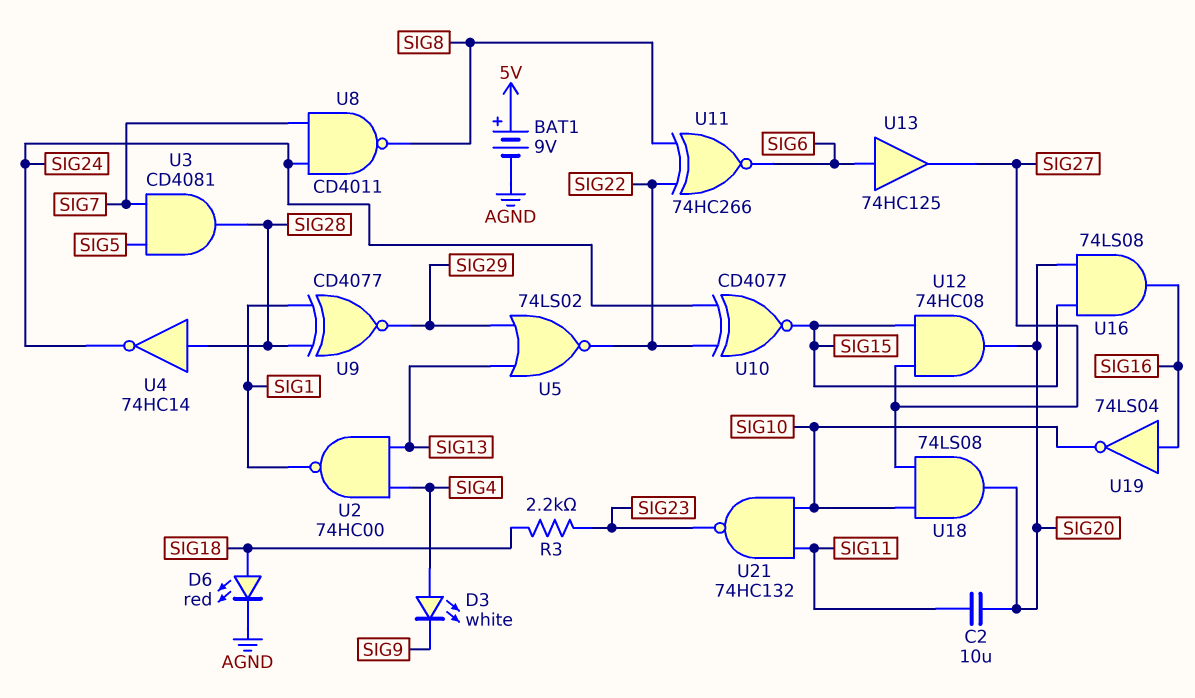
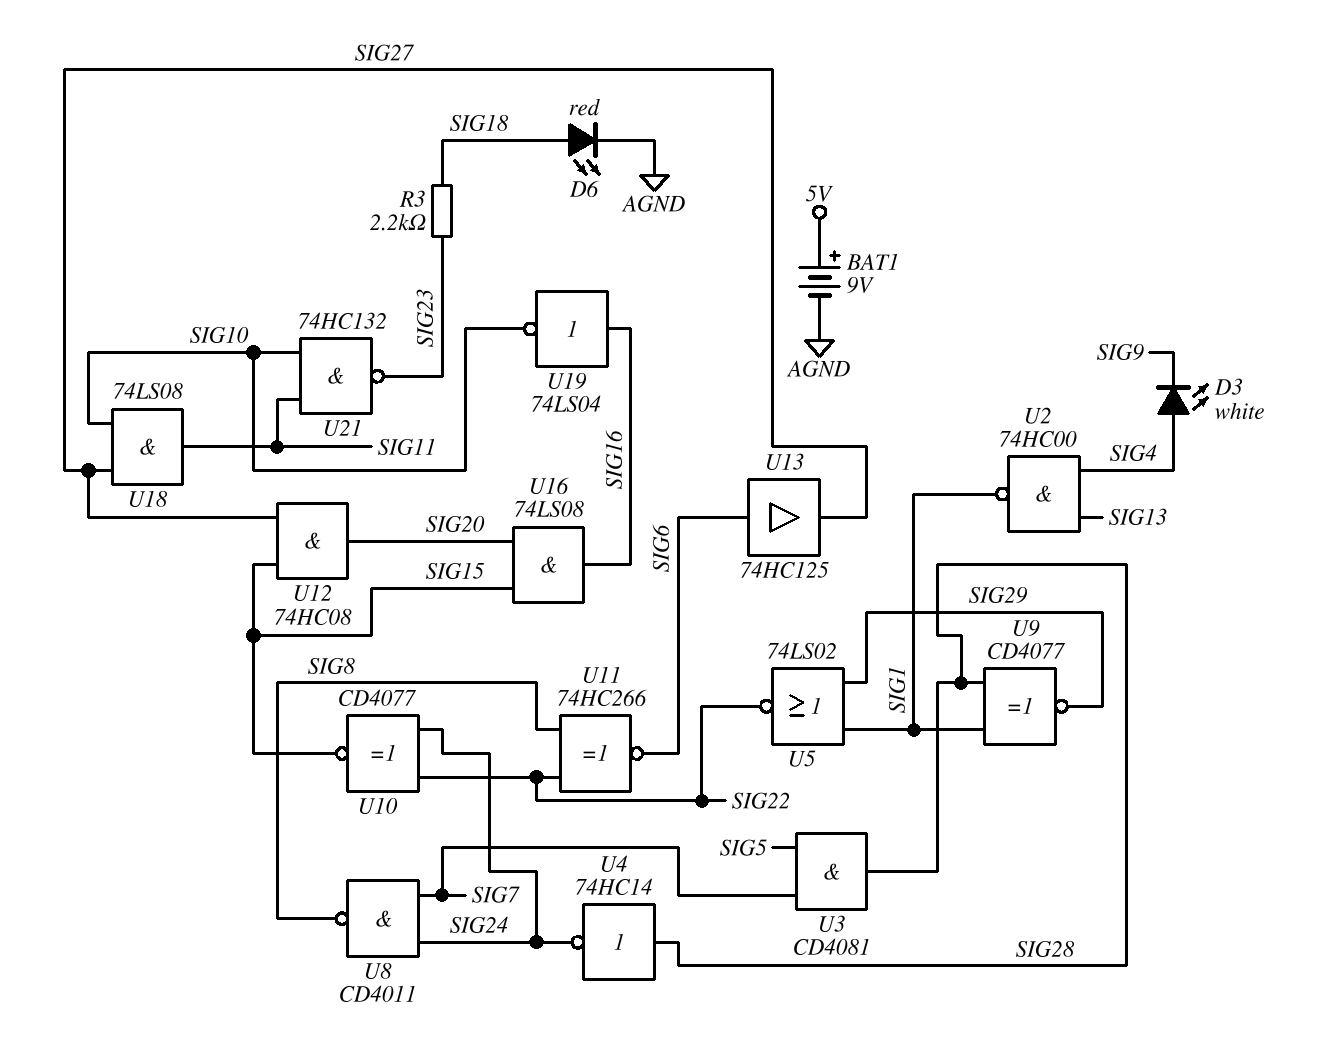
C2: 10uF (SIG11, SIG20) -> none
U5: NOR 74LS02 (in SIG13, in SIG29, out SIG22) -> NOR 74LS02 (in SIG1, in SIG29, out SIG22)
U18: AND 74LS08 (in SIG10, in SIG27, out SIG20) -> AND 74LS08 (in SIG10, in SIG27, out SIG11)

